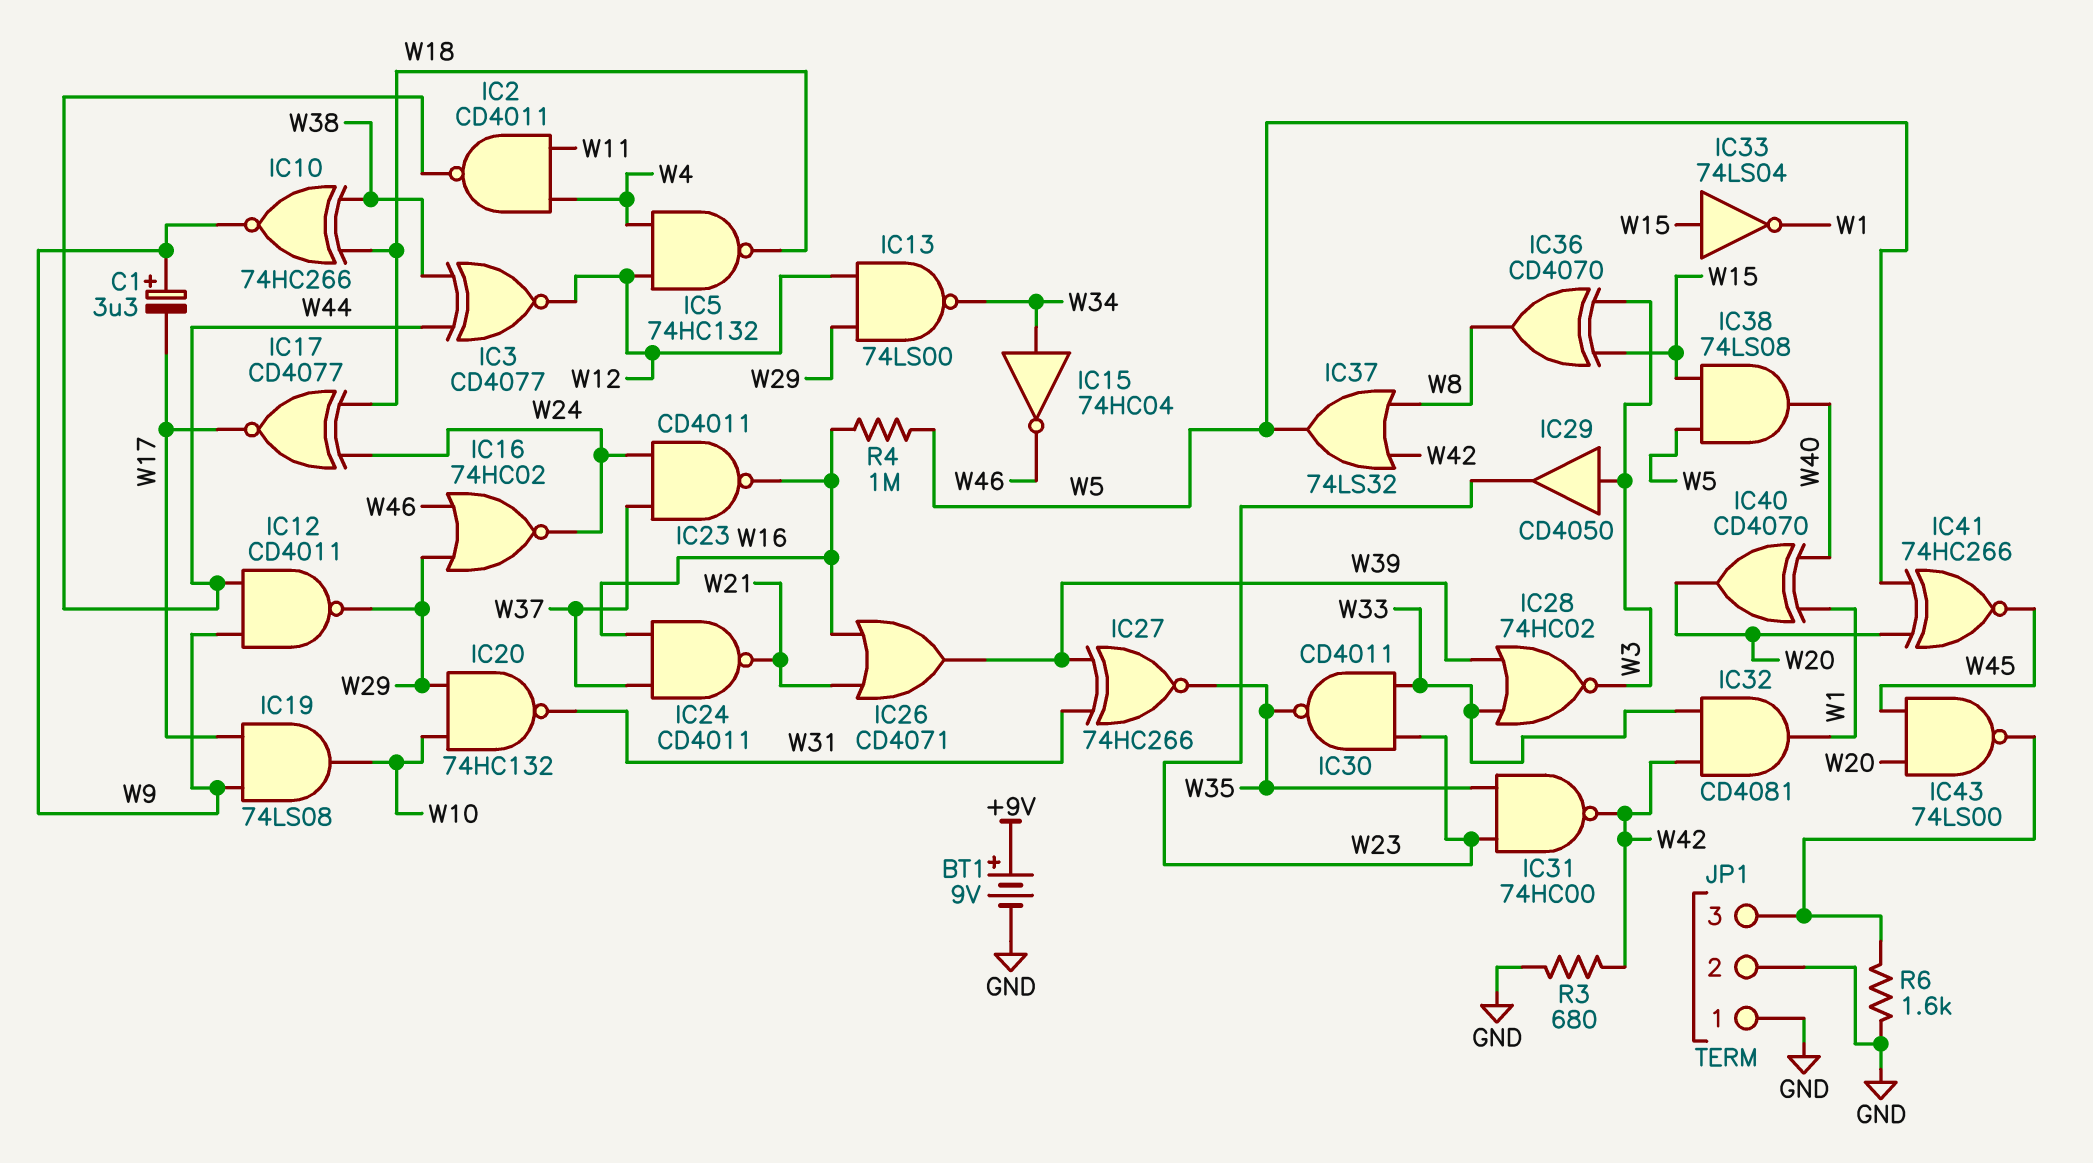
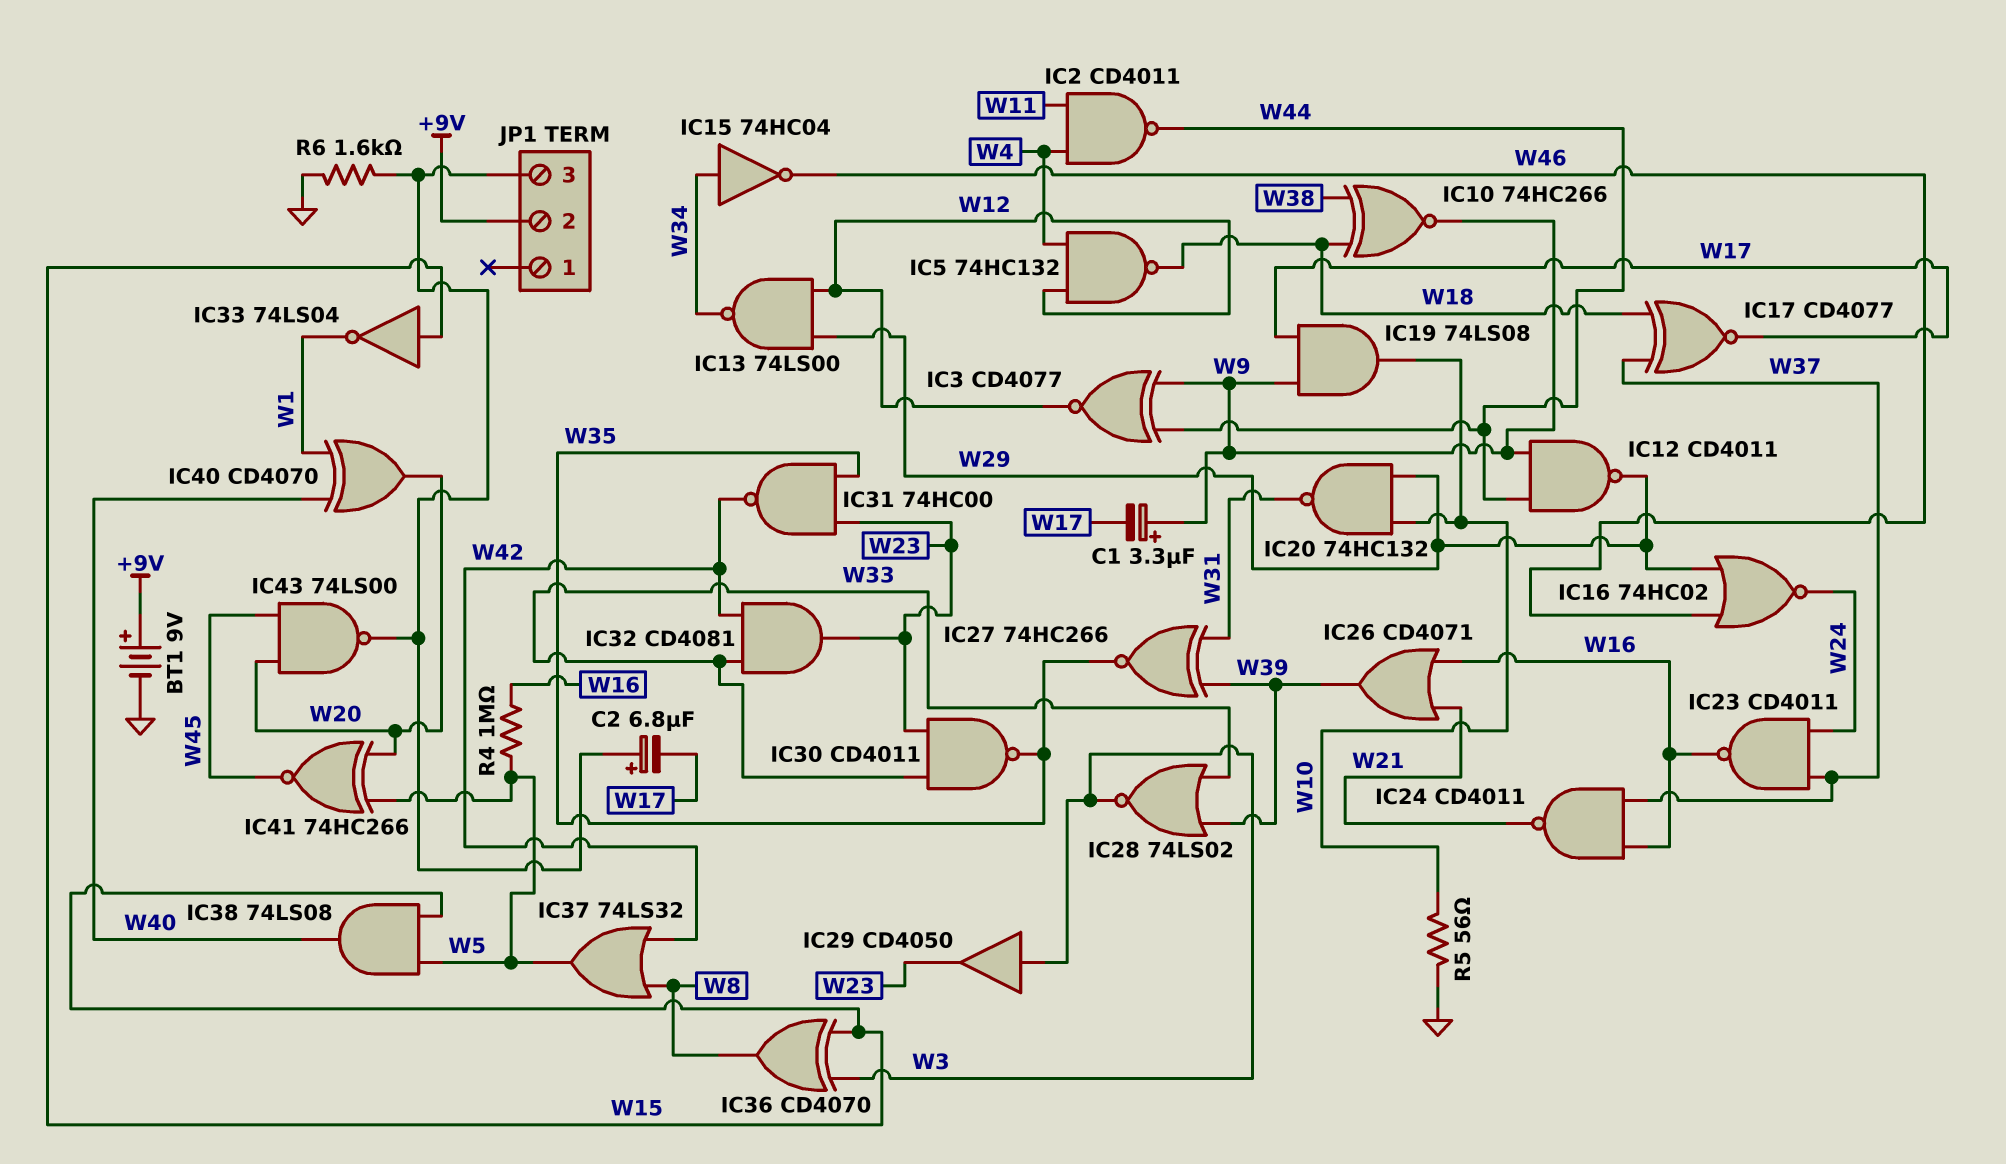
C2: none -> 6.8uF (plus JP1/3, minus W17)
IC3: XNOR CD4077 (in W38, in W44, out W12) -> XNOR CD4077 (in W9, in W44, out W12)
IC17: XNOR CD4077 (in W18, in W24, out W17) -> XNOR CD4077 (in W18, in W37, out W17)
IC28: NOR 74HC02 (in W33, in W39, out W3) -> NOR 74LS02 (in W33, in W39, out W3)
IC32: AND CD4081 (in W33, in W42, out W1) -> AND CD4081 (in W33, in W42, out W23)
JP1 pin 1: GND -> none
JP1 pin 2: GND -> +9V
R3: 680 (GND, W42) -> none
R5: none -> 56 (GND, W10)

